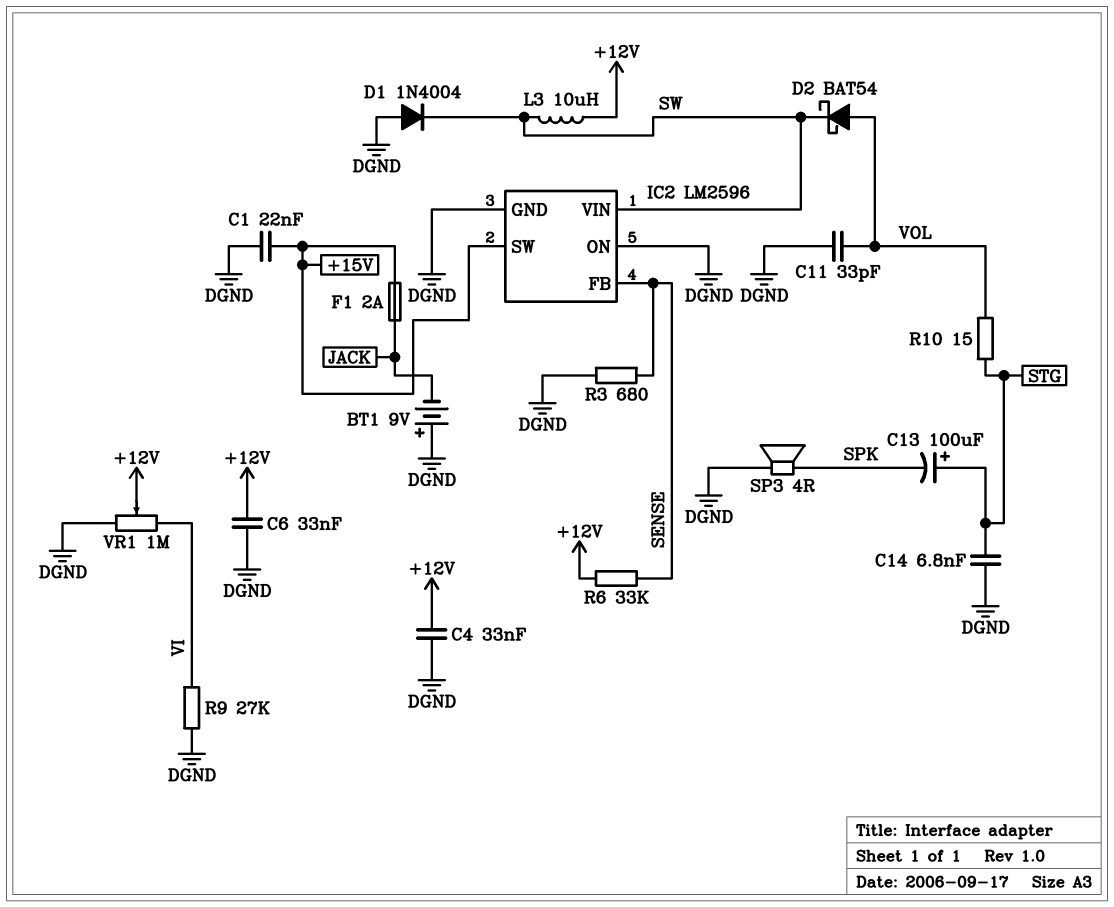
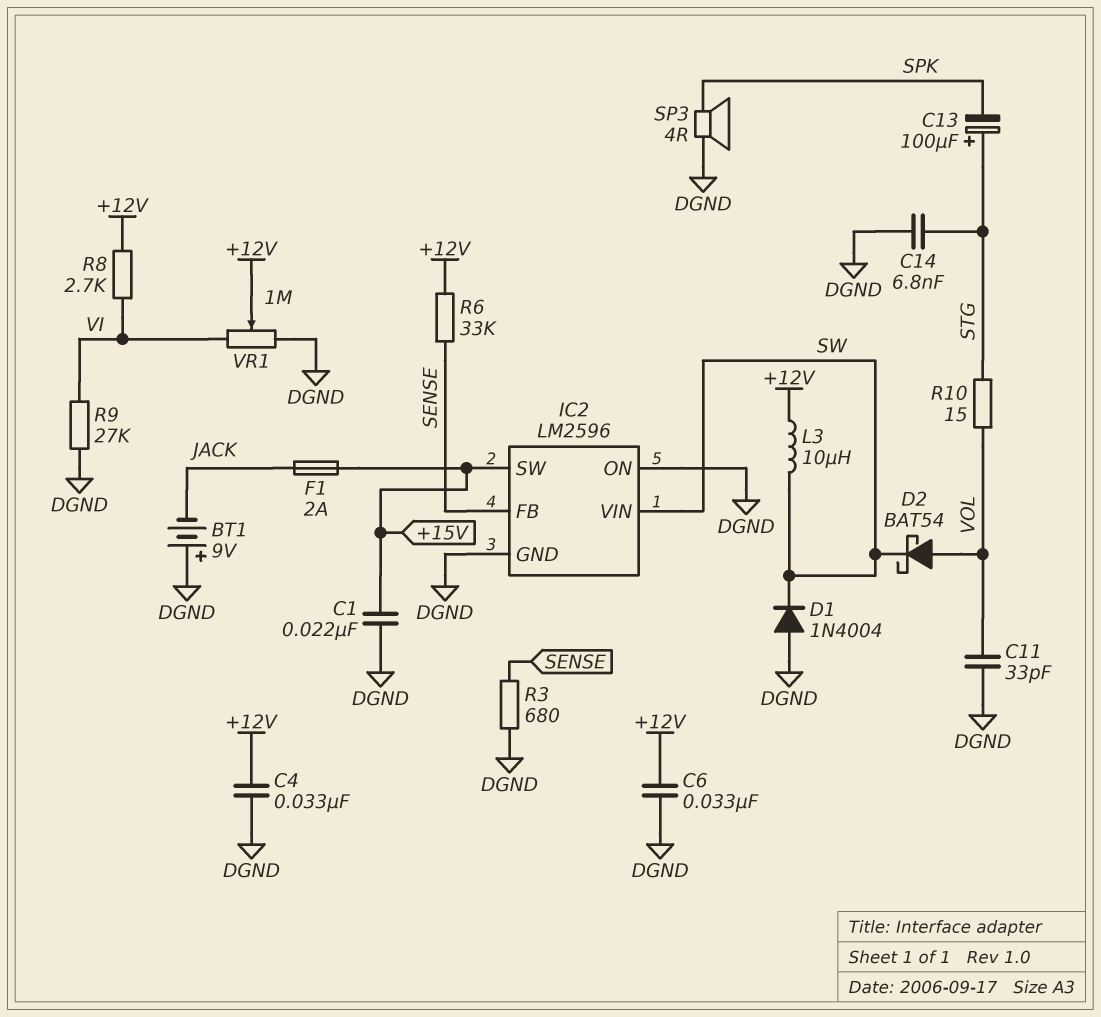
R8: none -> 2.7k (+12V, VI)

